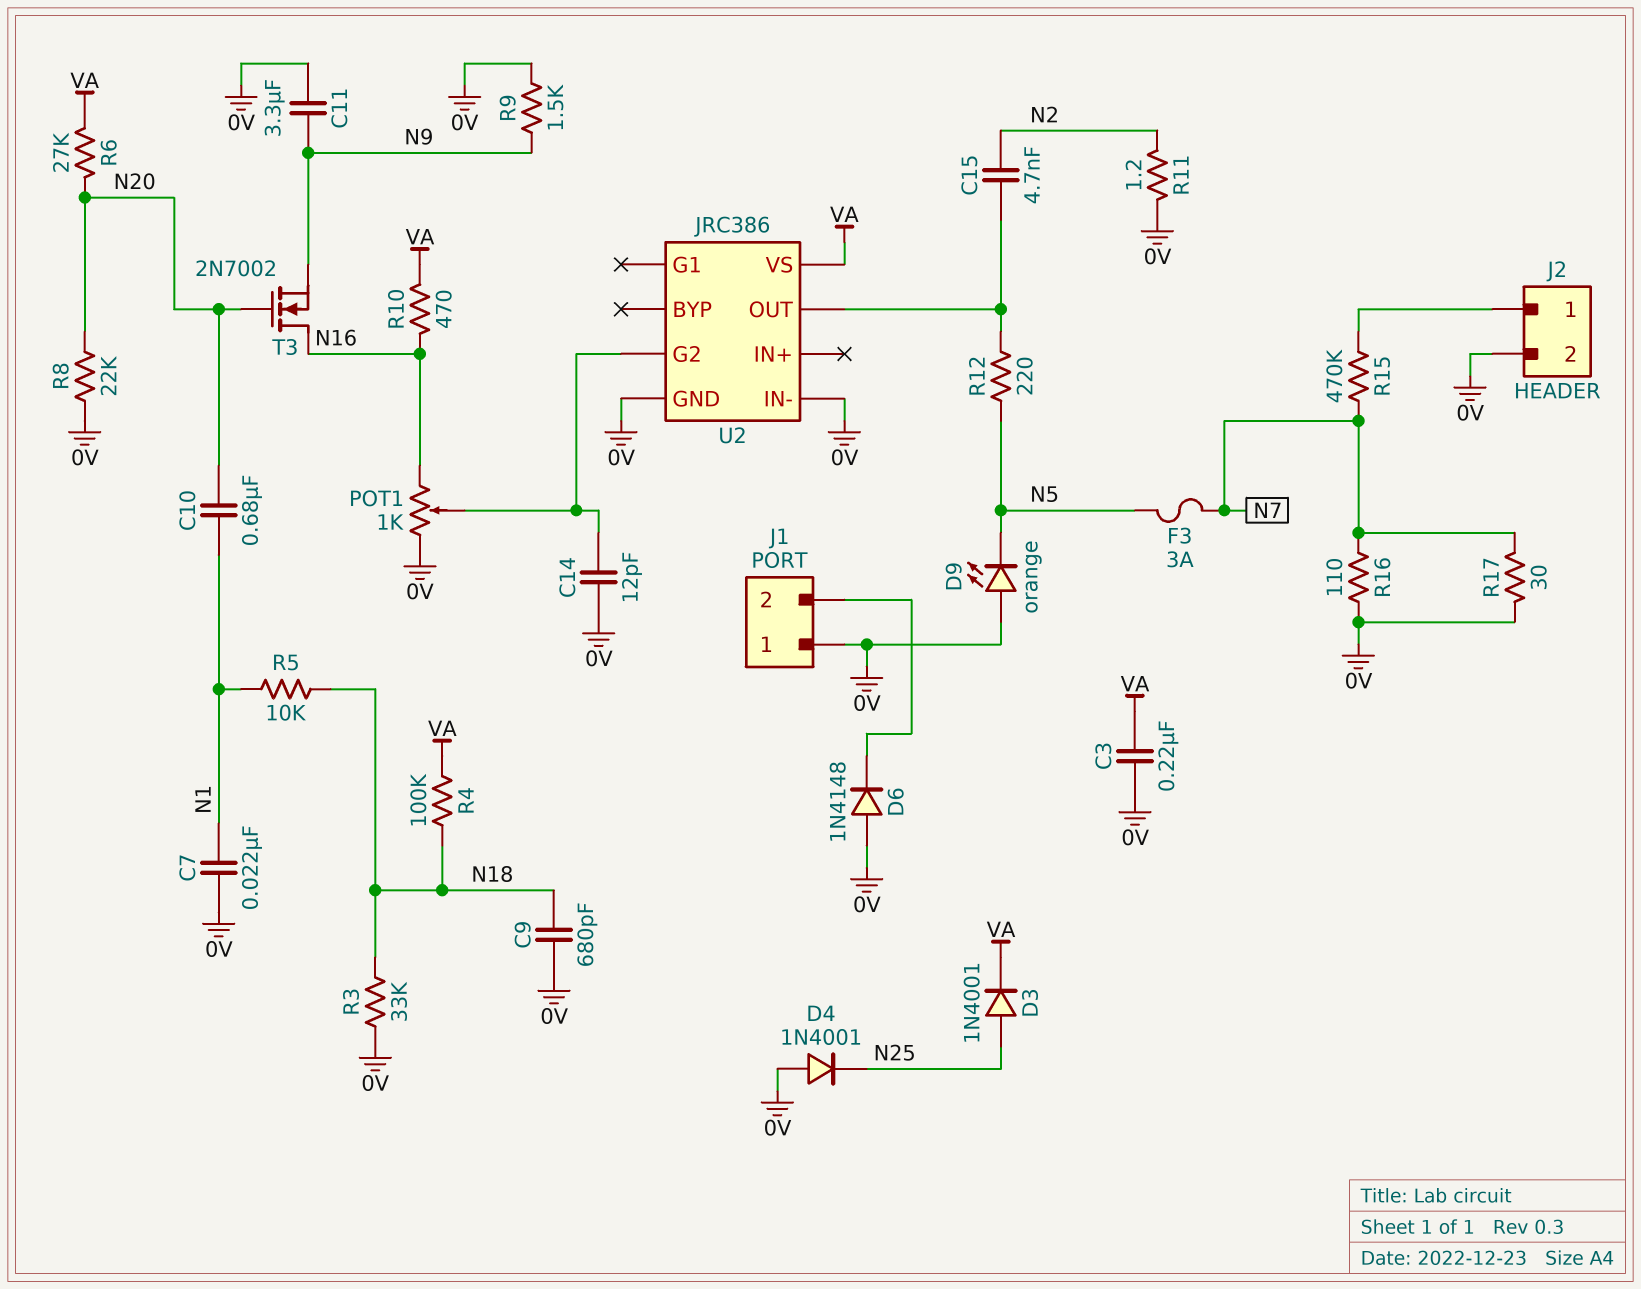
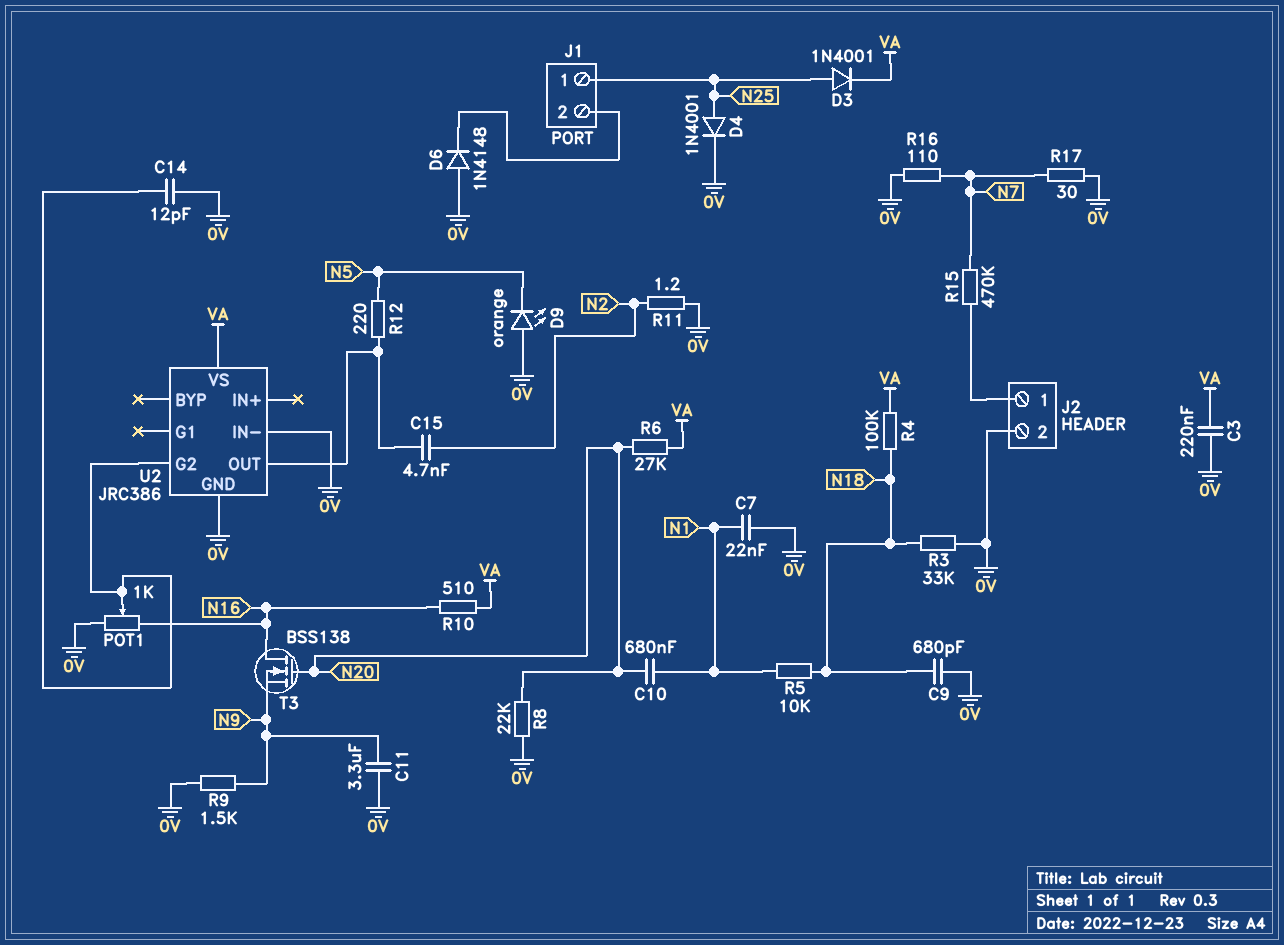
D4: diode 1N4001 (A 0V, K N25) -> diode 1N4001 (A N25, K 0V)
F3: 3A (N5, N7) -> none
J1 pin 1: 0V -> N25
R10: 470 (N16, VA) -> 510 (N16, VA)
T3: NMOS 2N7002 (G N20, D N16, S N9) -> NMOS BSS138 (G N20, D N16, S N9)

